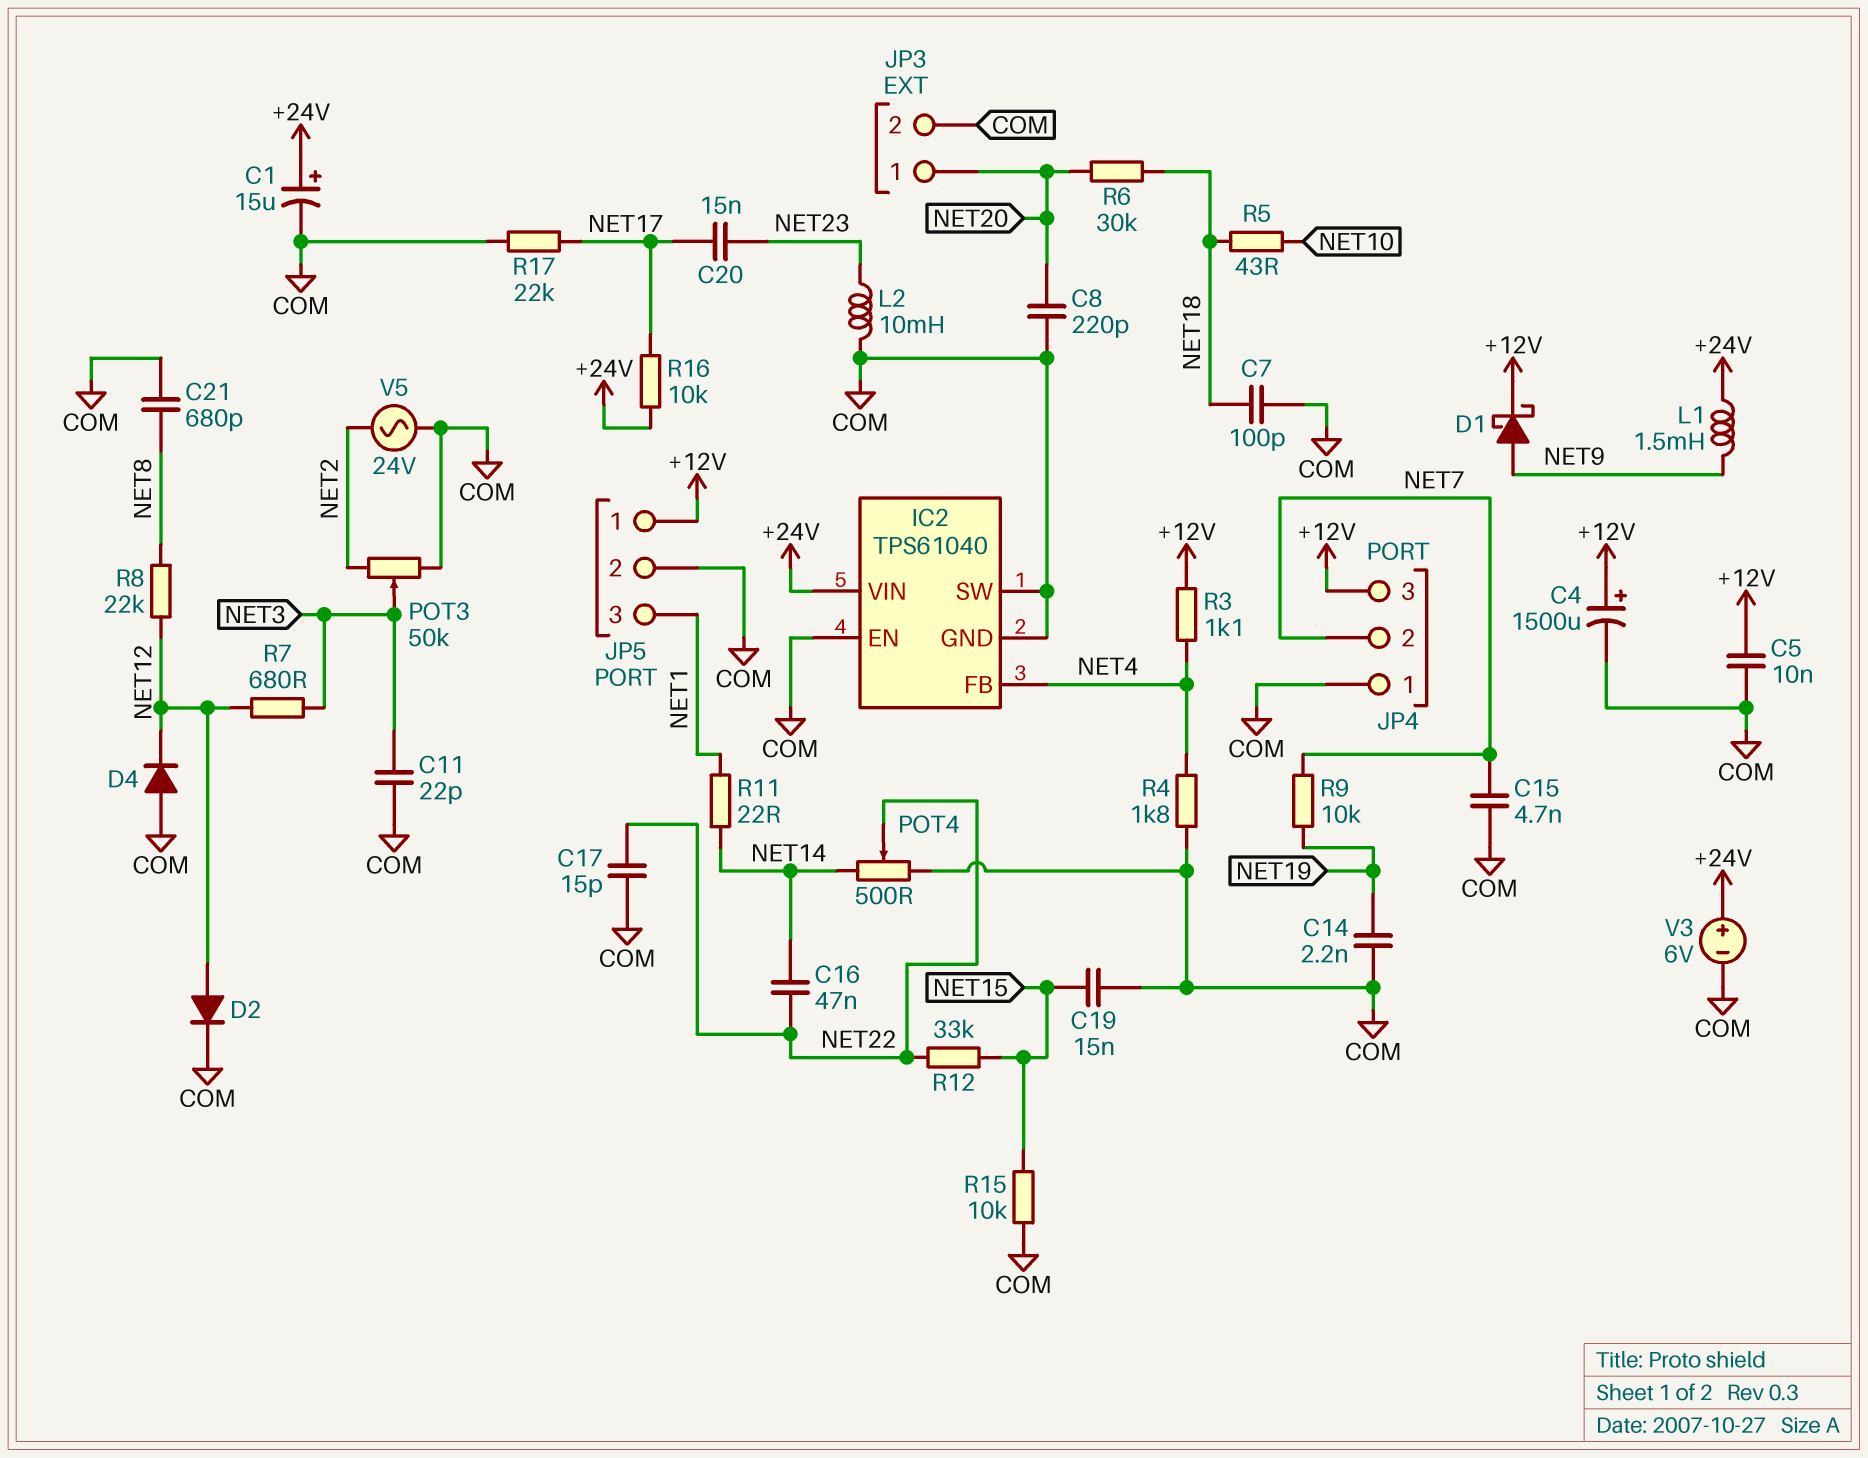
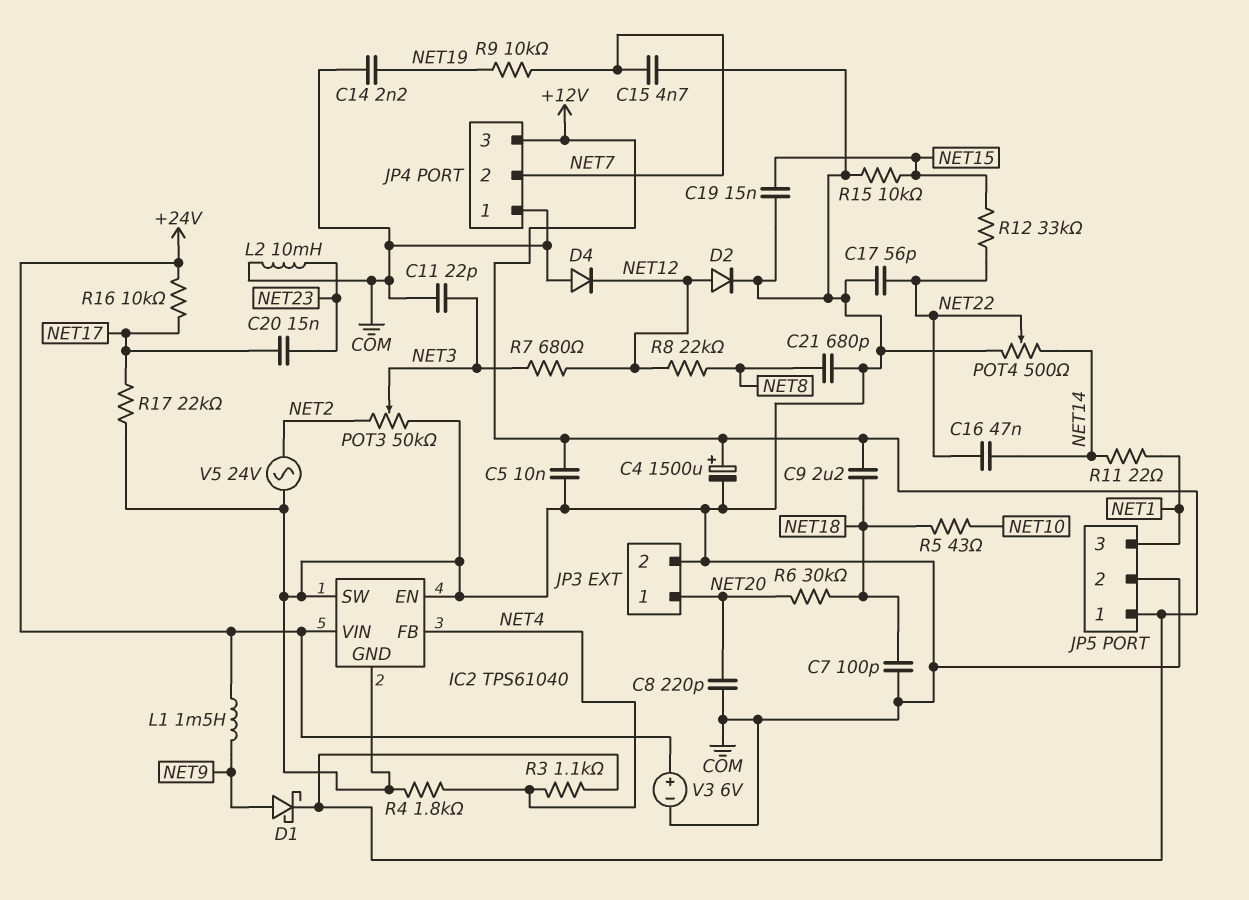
C1: 15uF (plus +24V, minus COM) -> none
C9: none -> 2.2uF (+12V, NET18)
C17: 15pF (COM, NET22) -> 56pF (COM, NET22)

